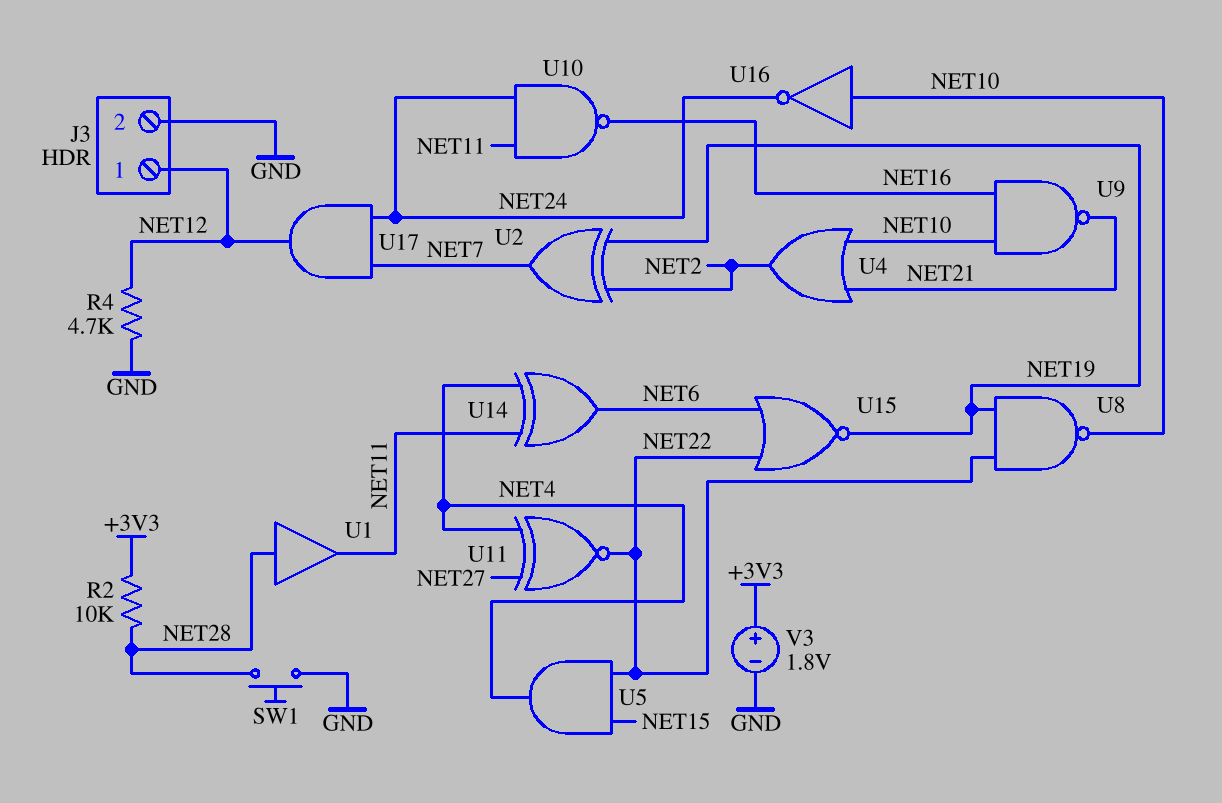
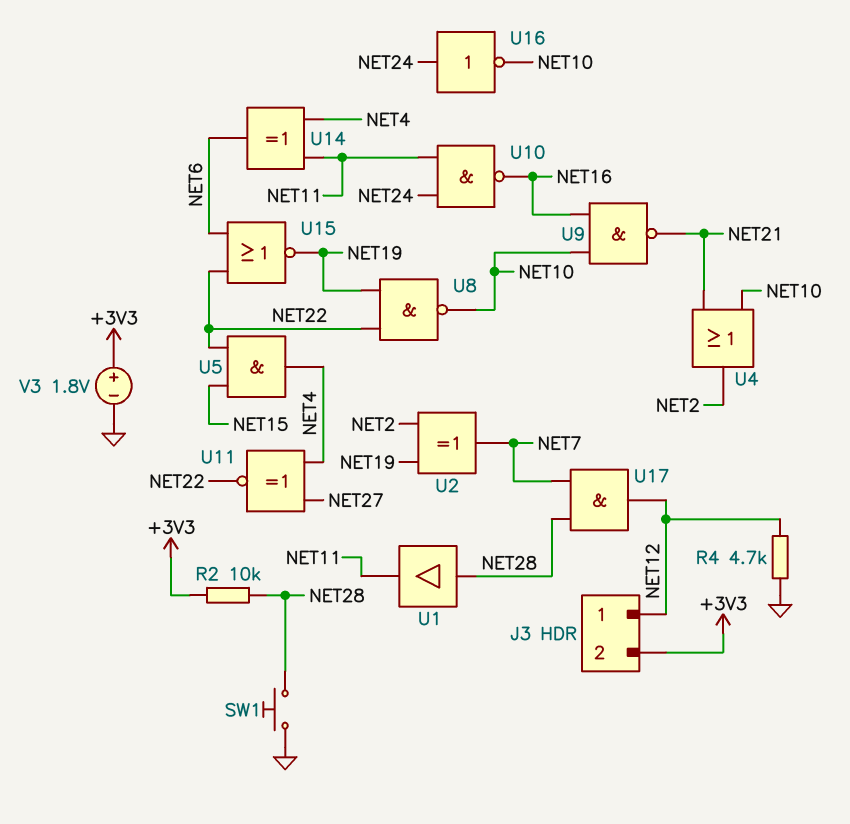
J3 pin 2: GND -> +3V3
U16: NOT (in NET10, out NET24) -> NOT (in NET24, out NET10)
U17: AND (in NET7, in NET24, out NET12) -> AND (in NET7, in NET28, out NET12)

